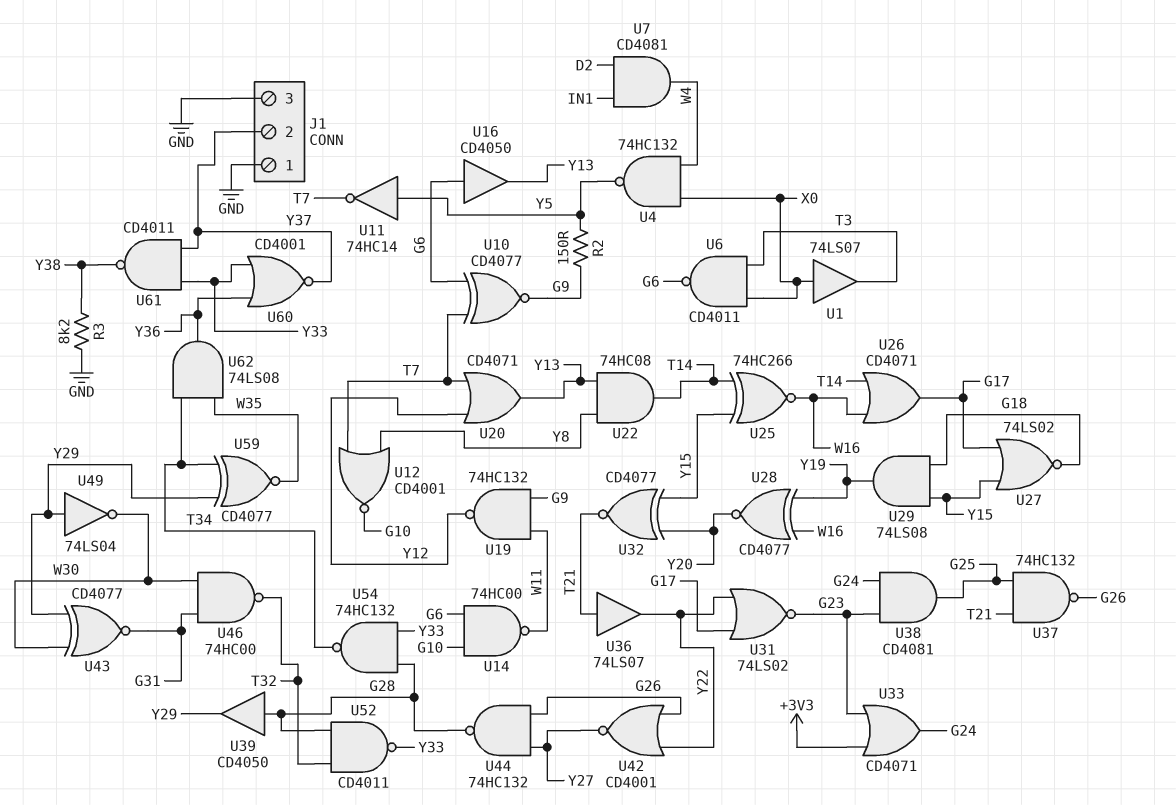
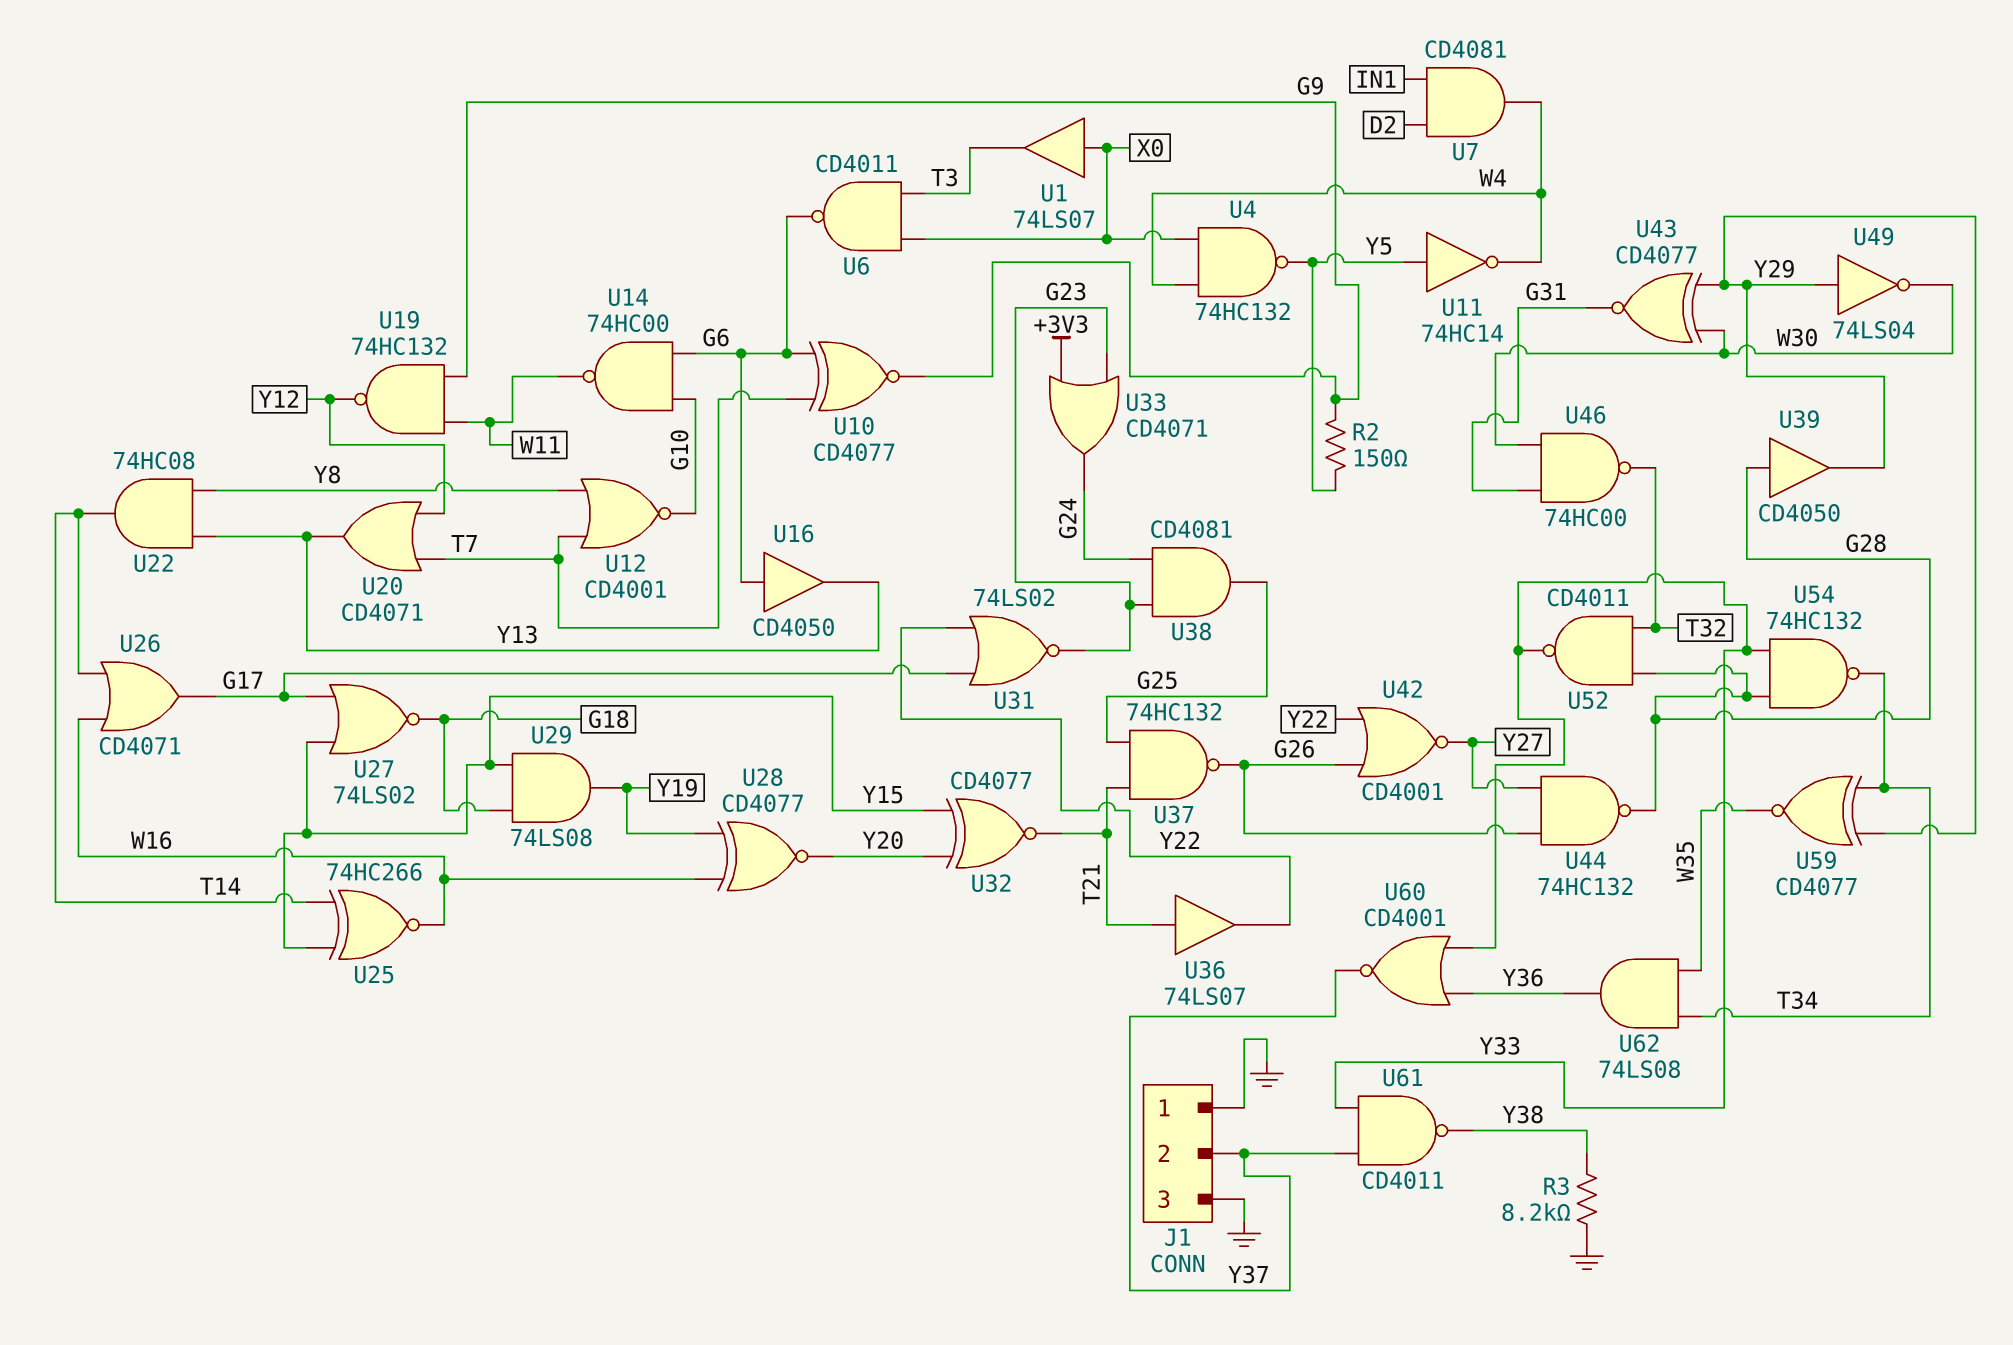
U11: NOT 74HC14 (in Y5, out T7) -> NOT 74HC14 (in Y5, out W4)

